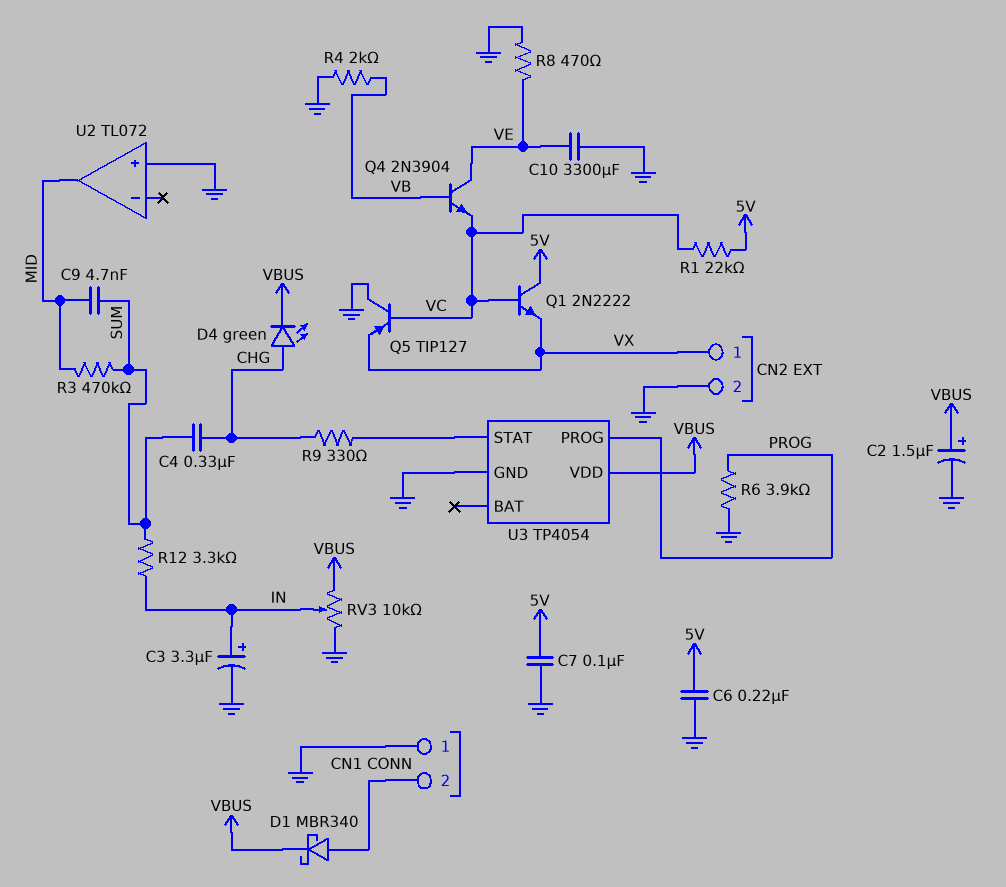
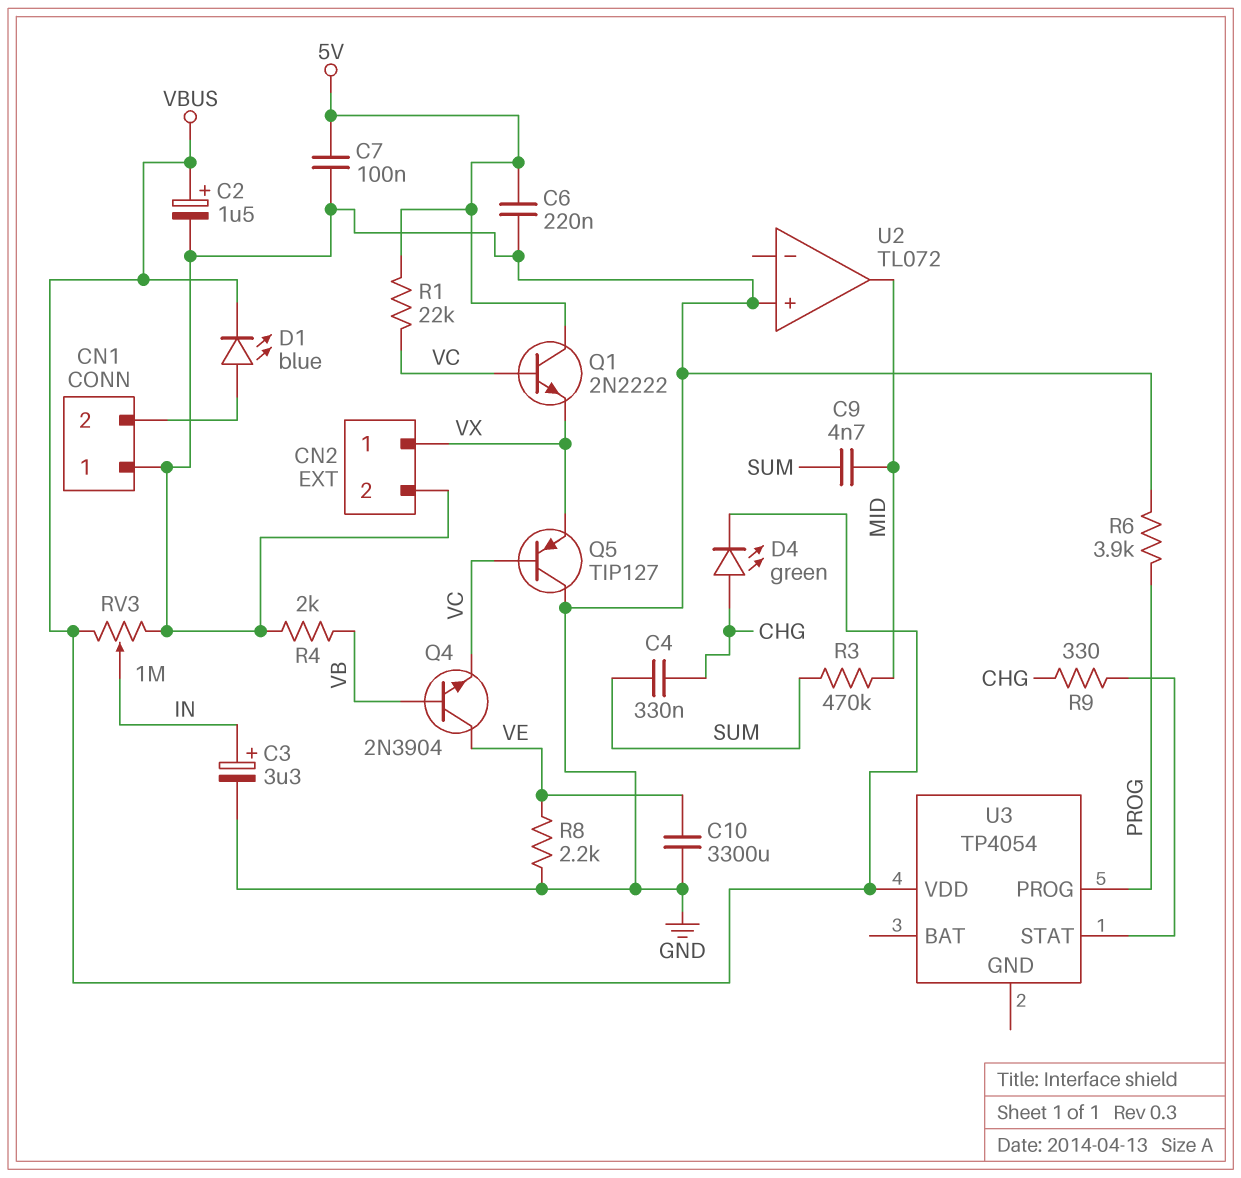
D1: schottky MBR340 (A CN1/2, K VBUS) -> LED blue (A CN1/2, K VBUS)
R8: 470 (GND, VE) -> 2.2k (GND, VE)
R12: 3.3k (IN, SUM) -> none
RV3: 10k (GND, VBUS, wiper IN) -> 1M (GND, VBUS, wiper IN)
U3 pin GND: GND -> none

